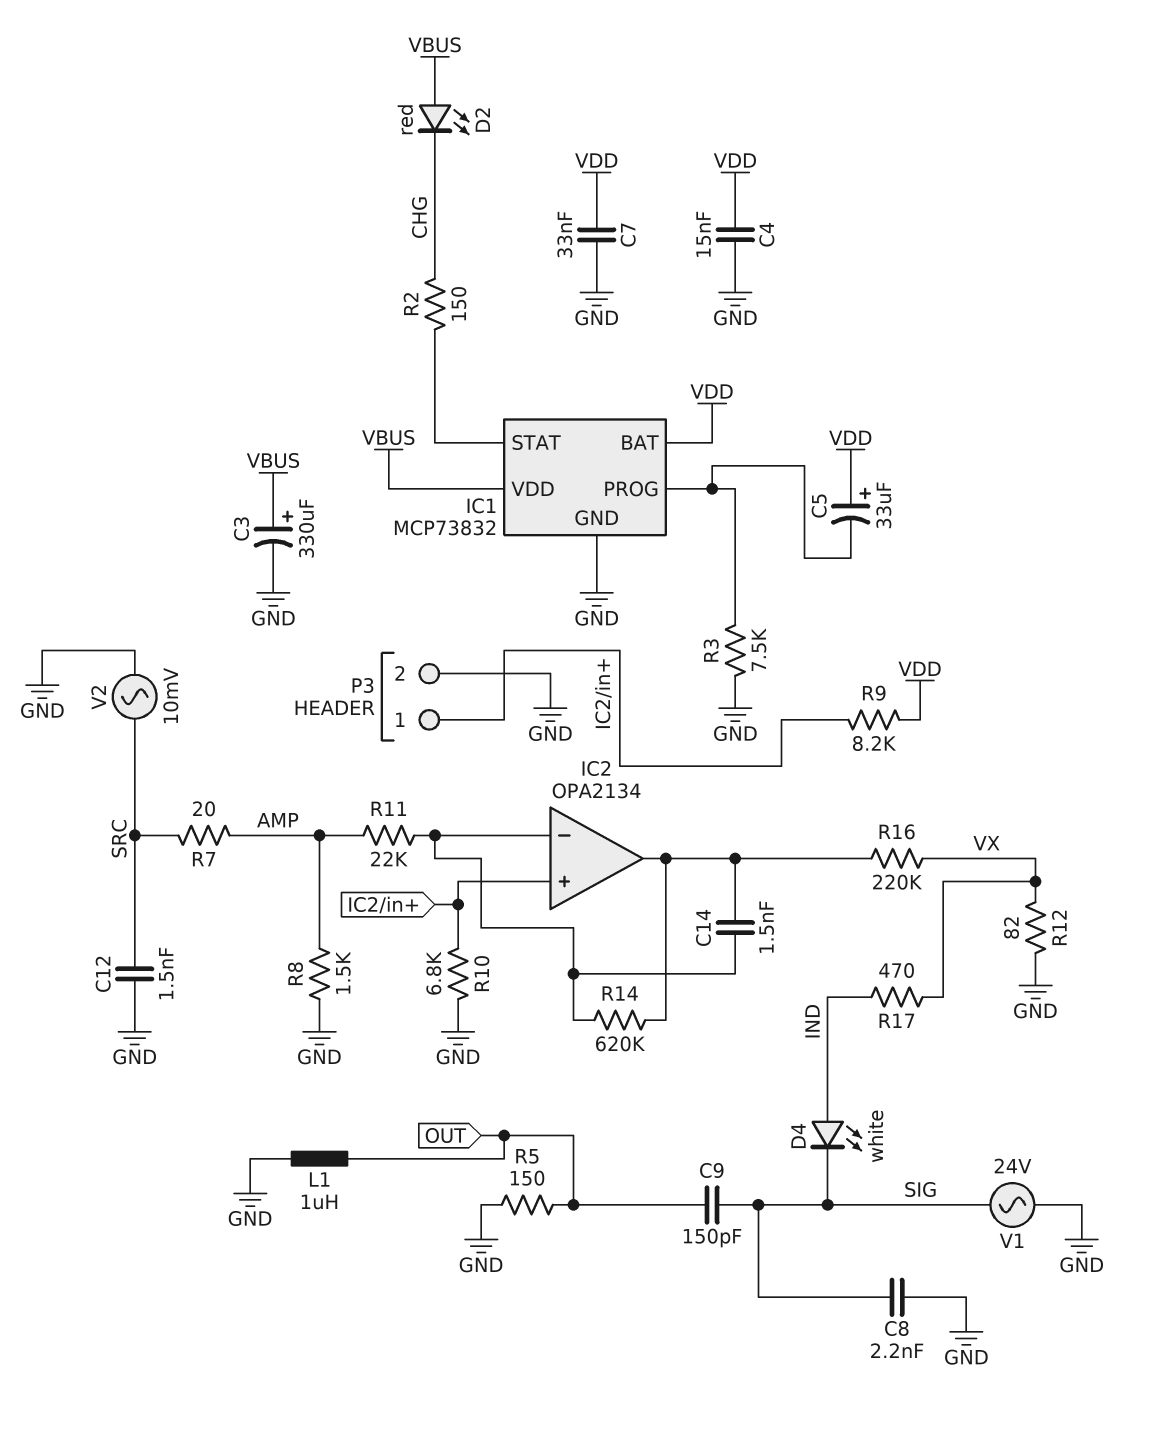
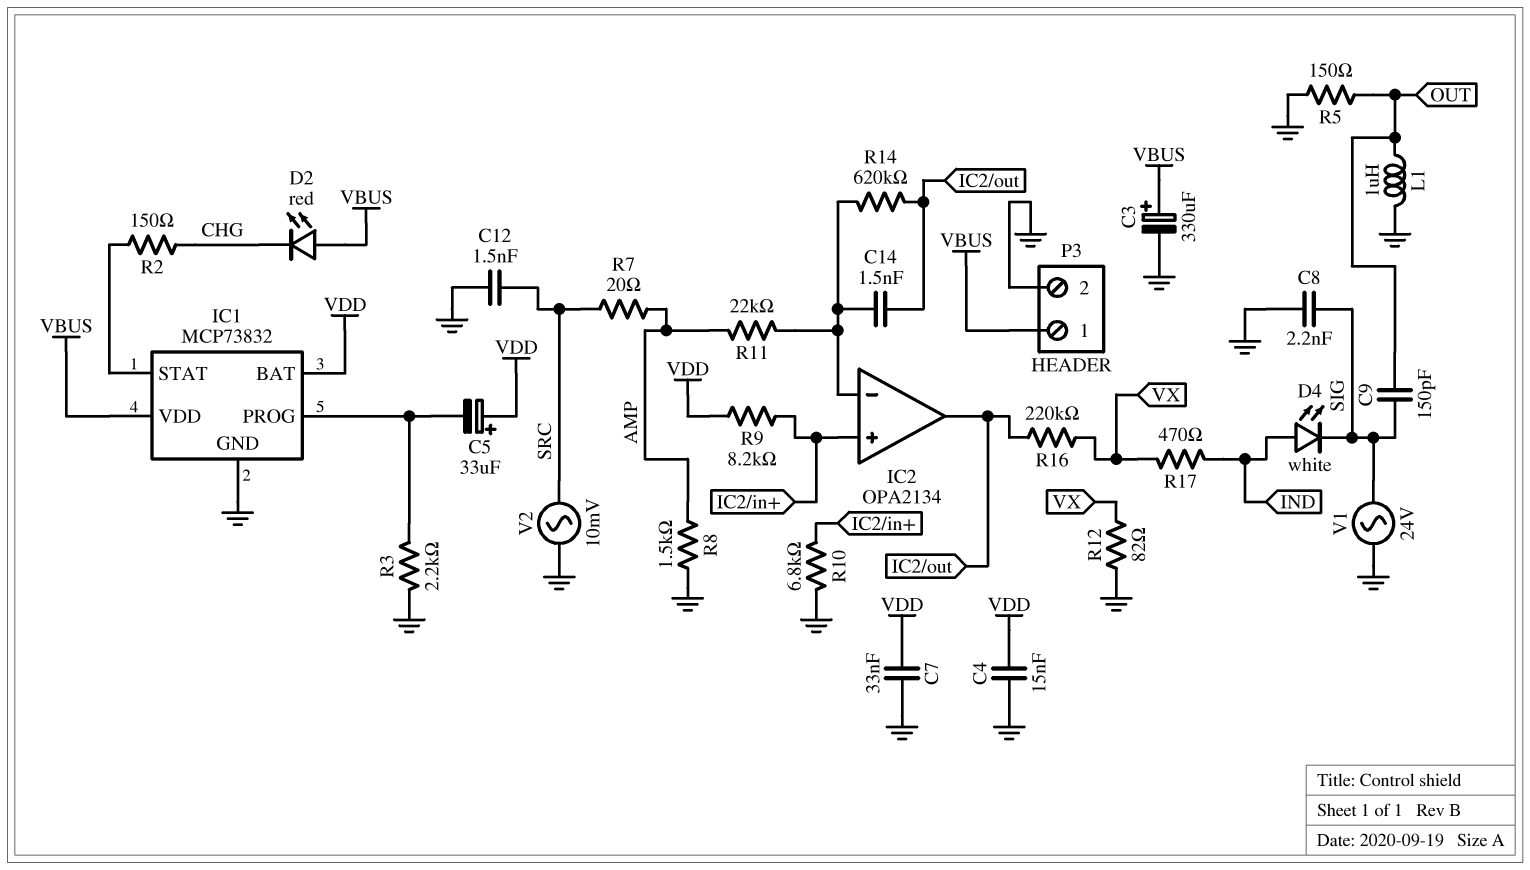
P3 pin 1: IC2/in+ -> VBUS
R3: 7.5k (GND, IC1/PROG) -> 2.2k (GND, IC1/PROG)

